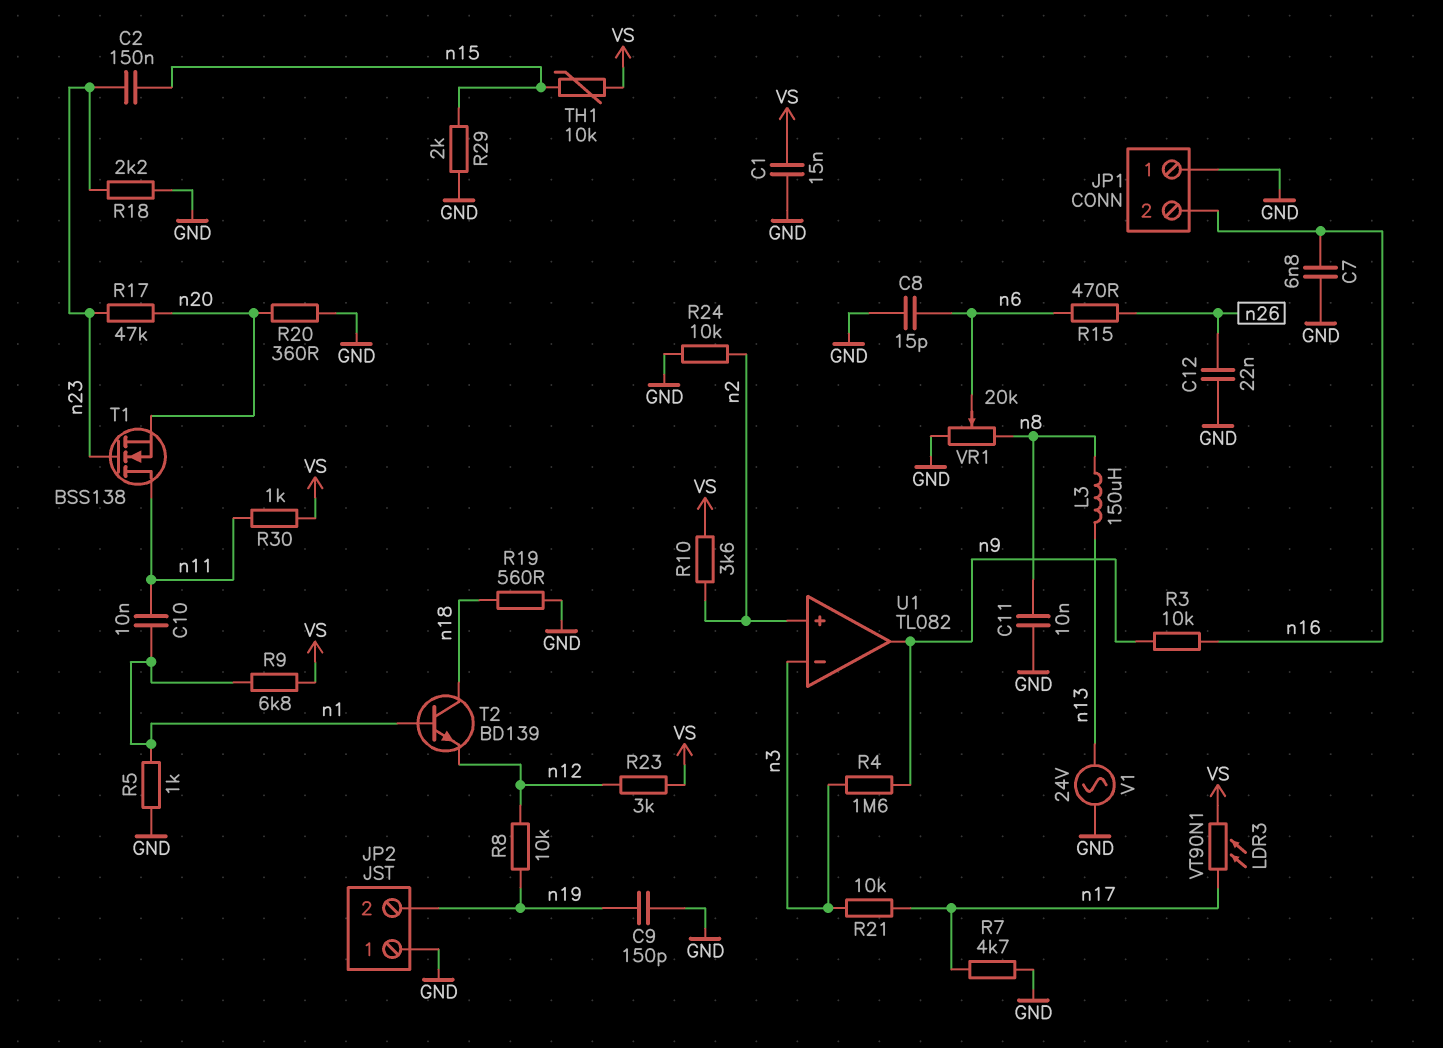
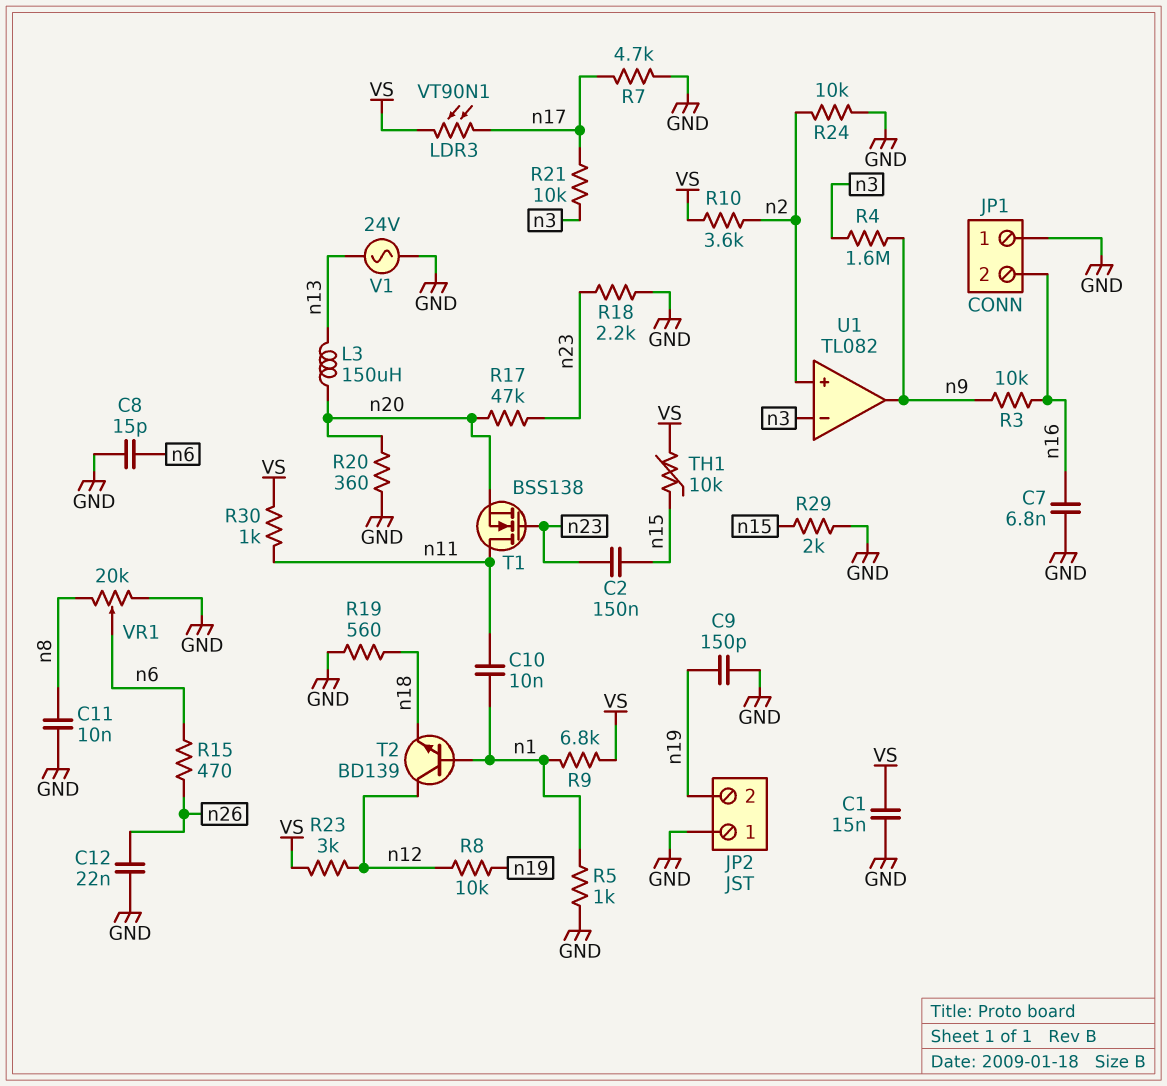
L3: 150uH (n8, n13) -> 150uH (n13, n20)
T2: NPN BD139 (B n1, C n18, E n12) -> NPN BD139 (B n1, C n12, E n18)

